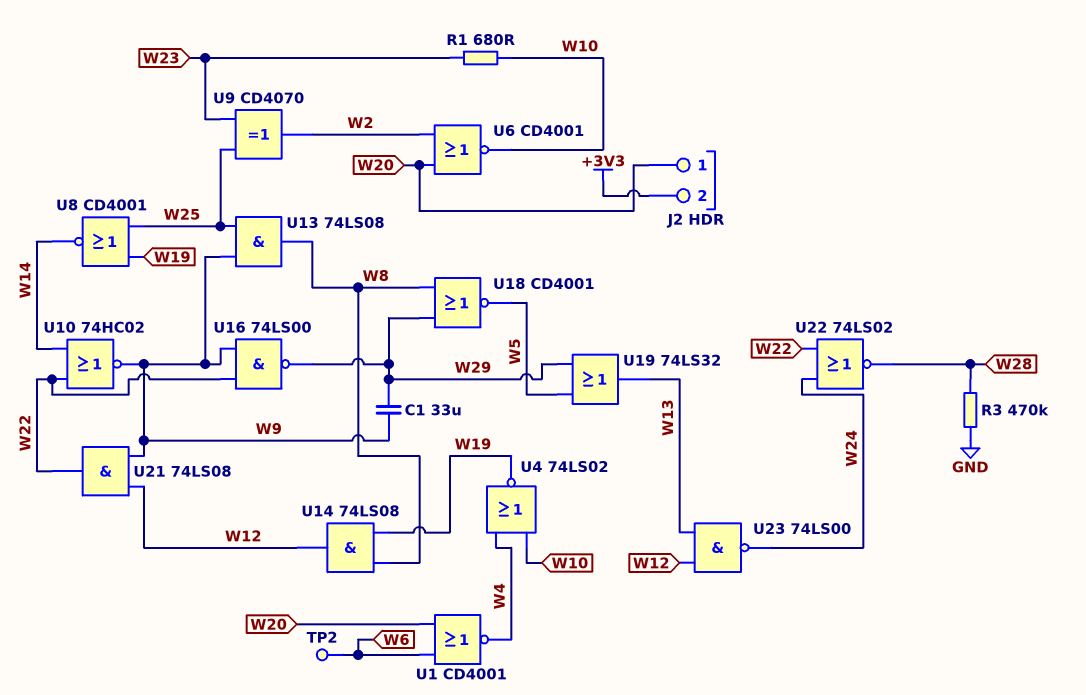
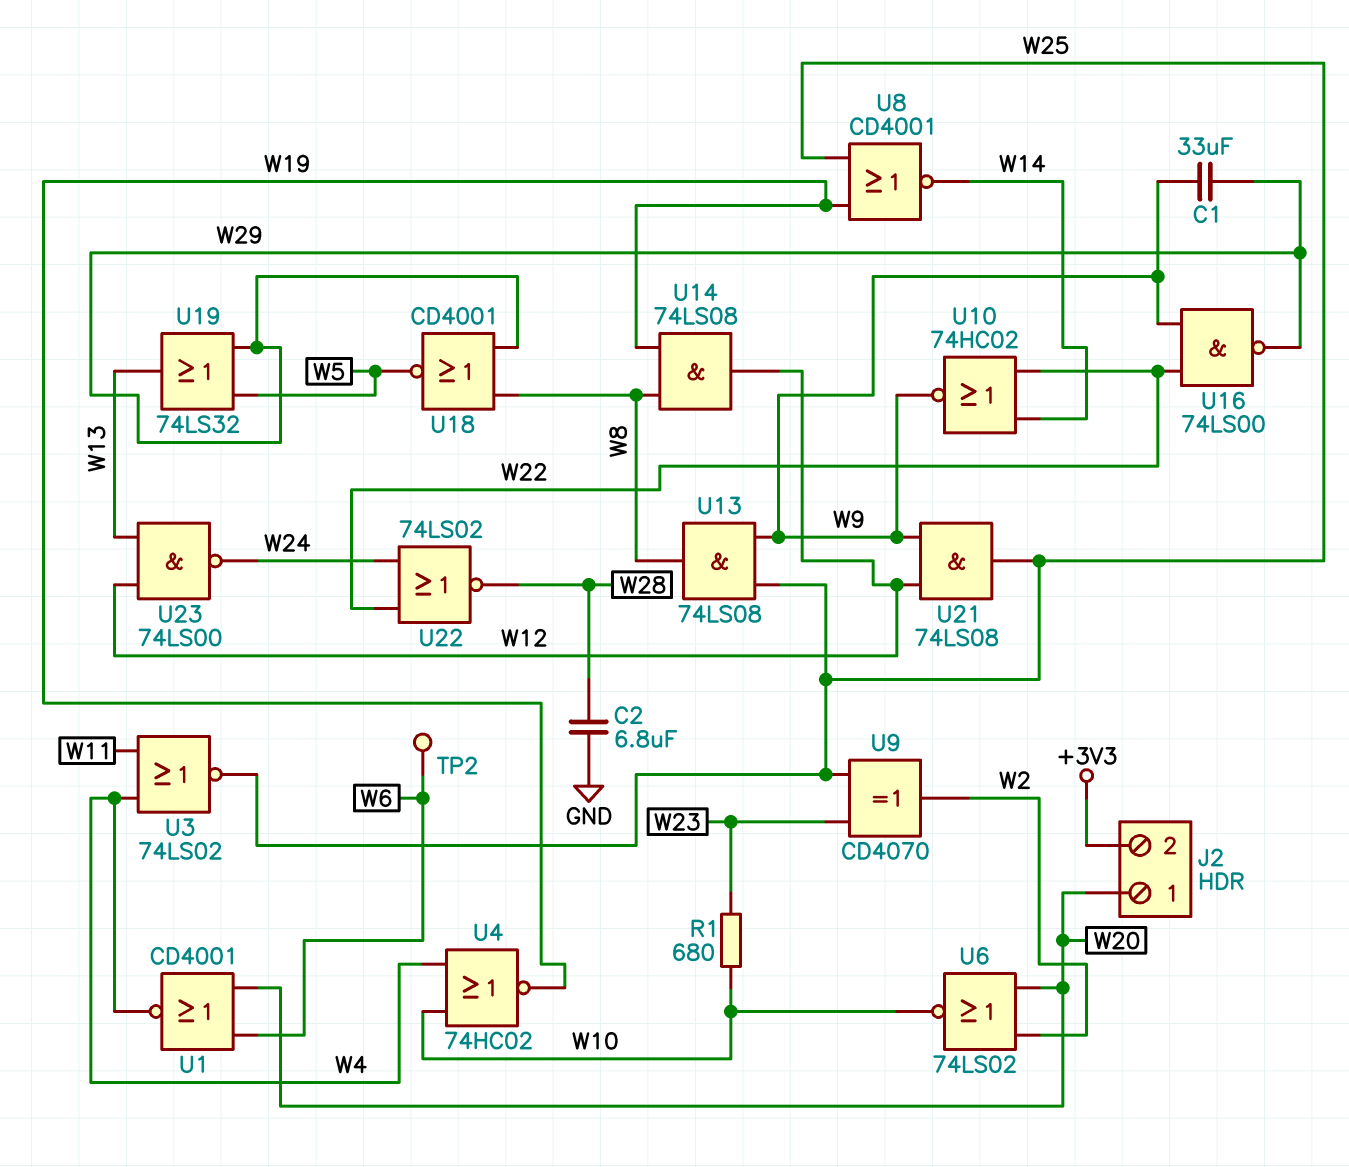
C2: none -> 6.8uF (GND, W28)
R3: 470k (GND, W28) -> none
U3: none -> NOR 74LS02 (in W4, in W11, out W25)
U4: NOR 74LS02 (in W4, in W10, out W19) -> NOR 74HC02 (in W4, in W10, out W19)
U6: NOR CD4001 (in W2, in W20, out W10) -> NOR 74LS02 (in W2, in W20, out W10)
U21: AND 74LS08 (in W9, in W12, out W22) -> AND 74LS08 (in W9, in W12, out W25)

